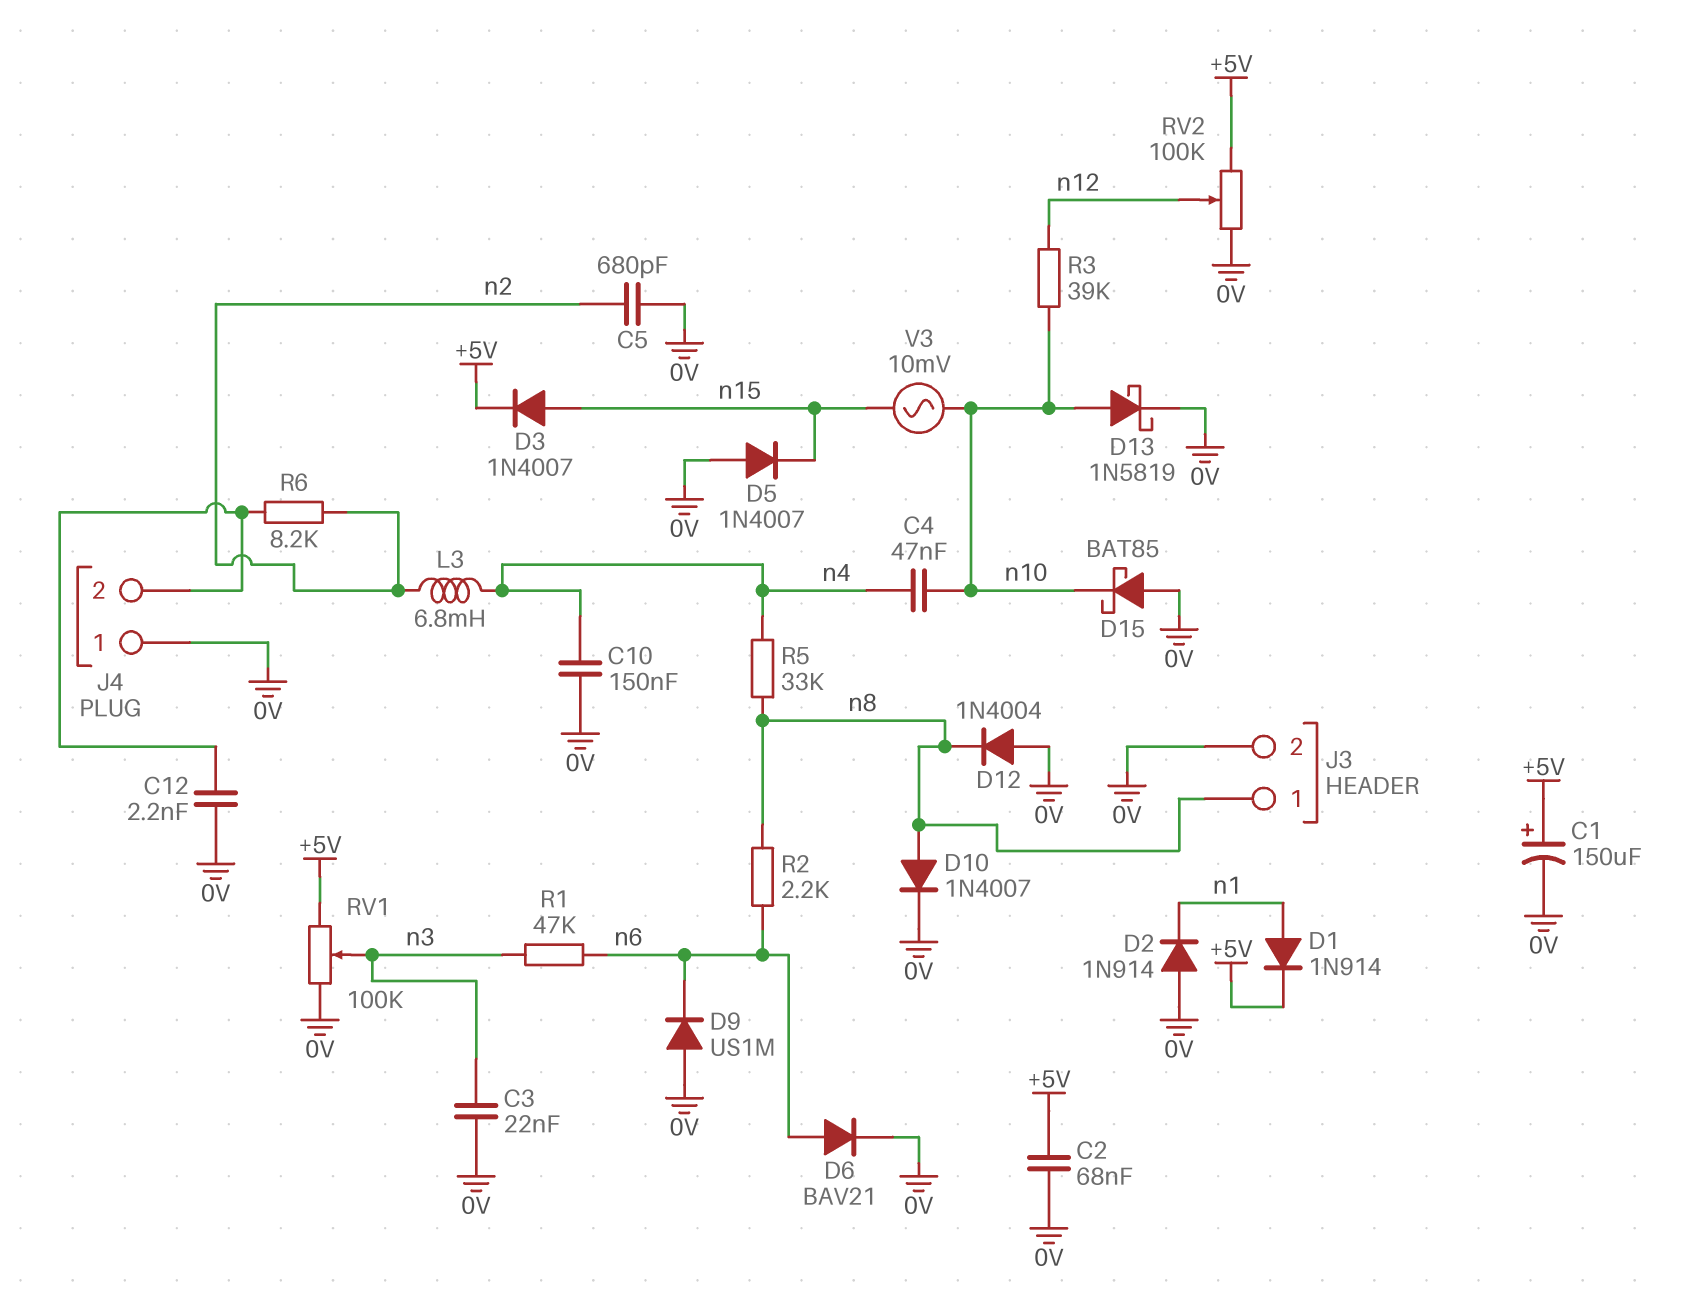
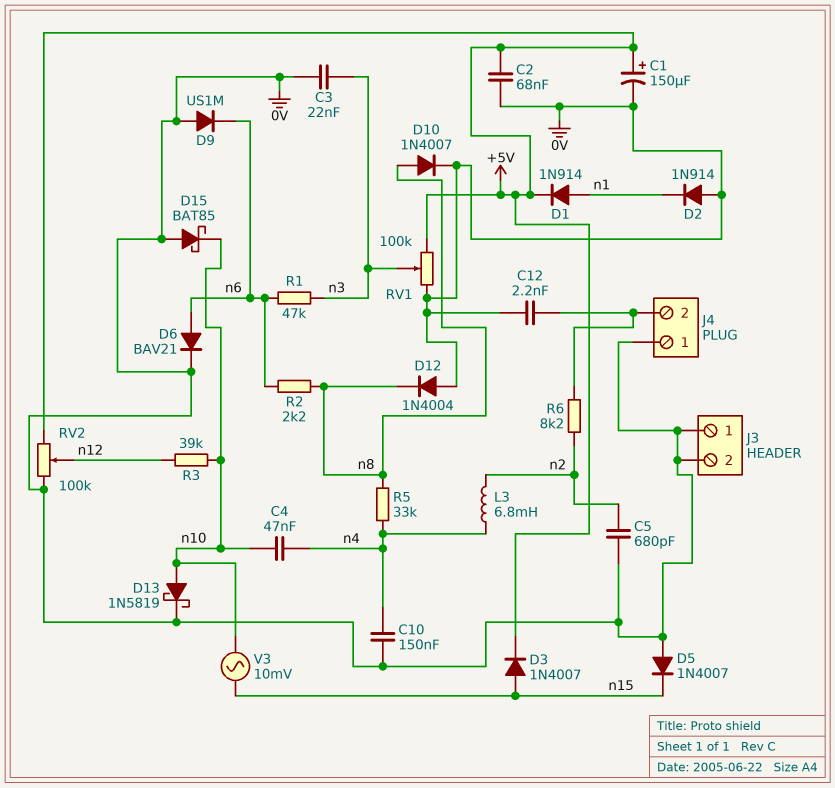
J3 pin 1: n8 -> 0V

